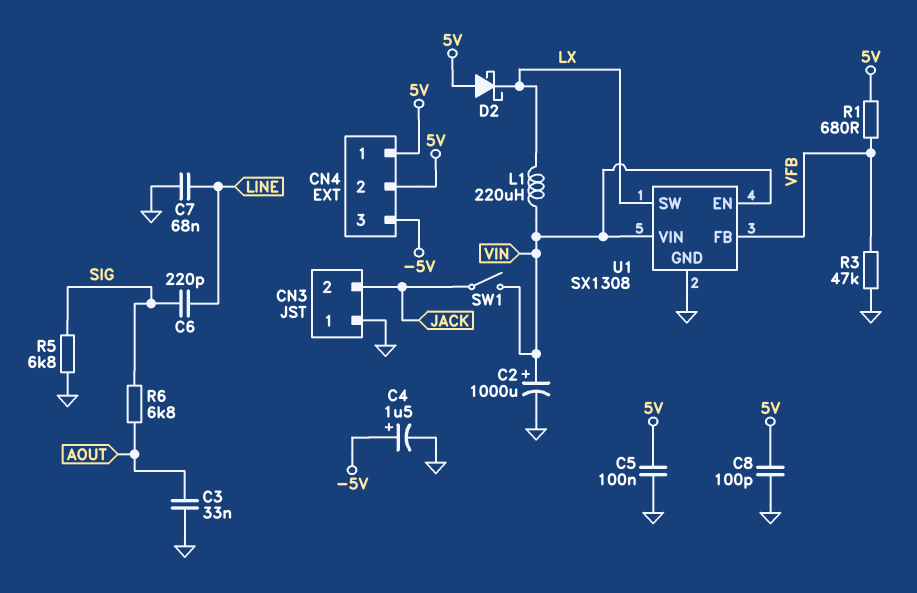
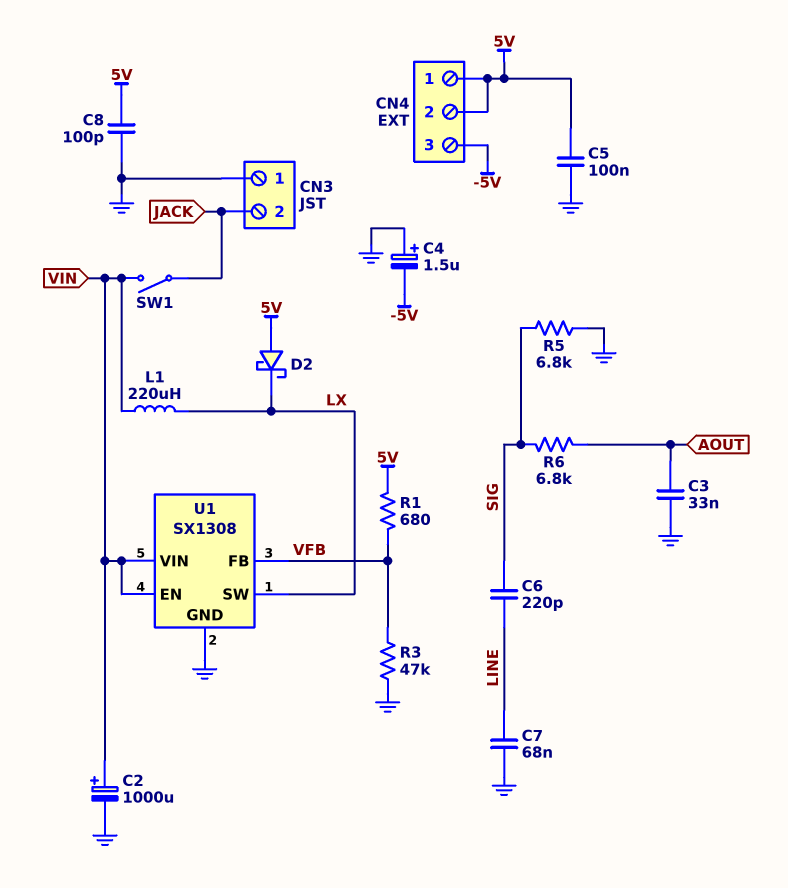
C4: 1.5uF (plus -5V, minus GND) -> 1.5uF (plus GND, minus -5V)

